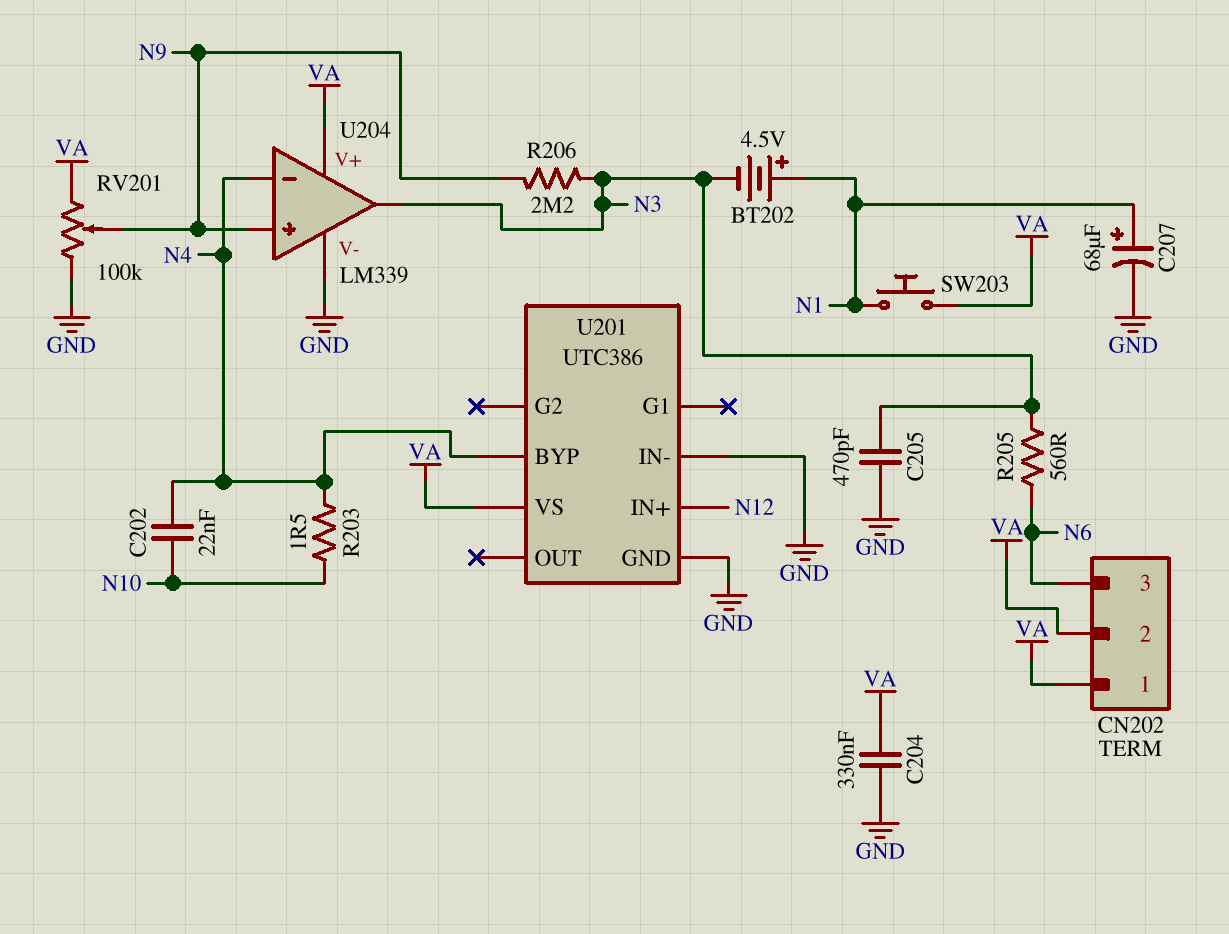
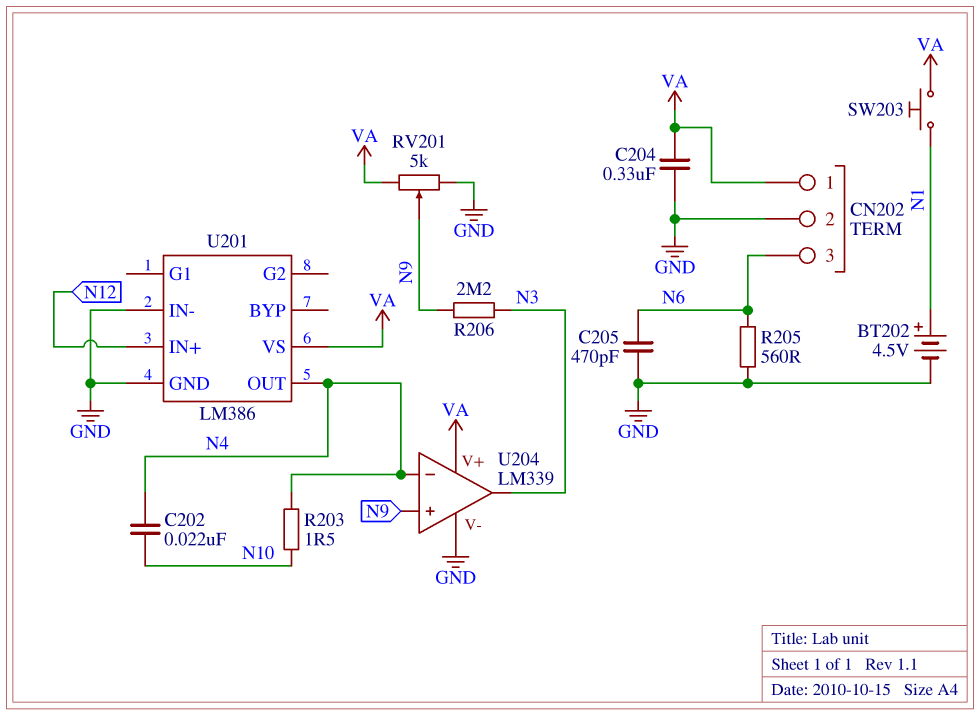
BT202: 4.5V (plus N1, minus N3) -> 4.5V (plus N1, minus GND)
C205: 470pF (GND, N3) -> 470pF (GND, N6)
C207: 68uF (plus N1, minus GND) -> none
CN202 pin 2: VA -> GND
R205: 560 (N3, N6) -> 560 (GND, N6)
RV201: 100k (GND, VA, wiper N9) -> 5k (GND, VA, wiper N9)
U201: UTC386 -> LM386
U201 pin BYP: N4 -> none
U201 pin OUT: none -> N4

